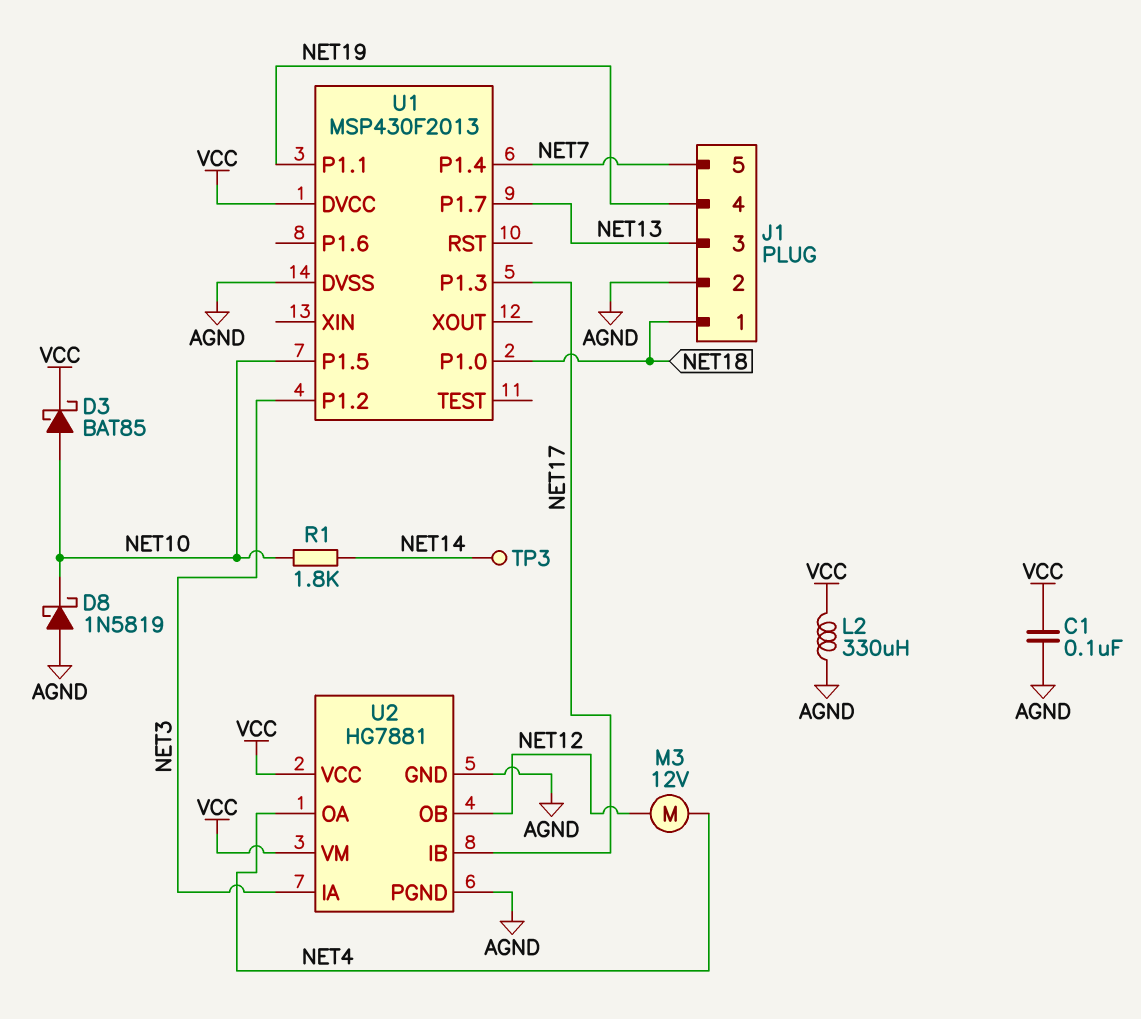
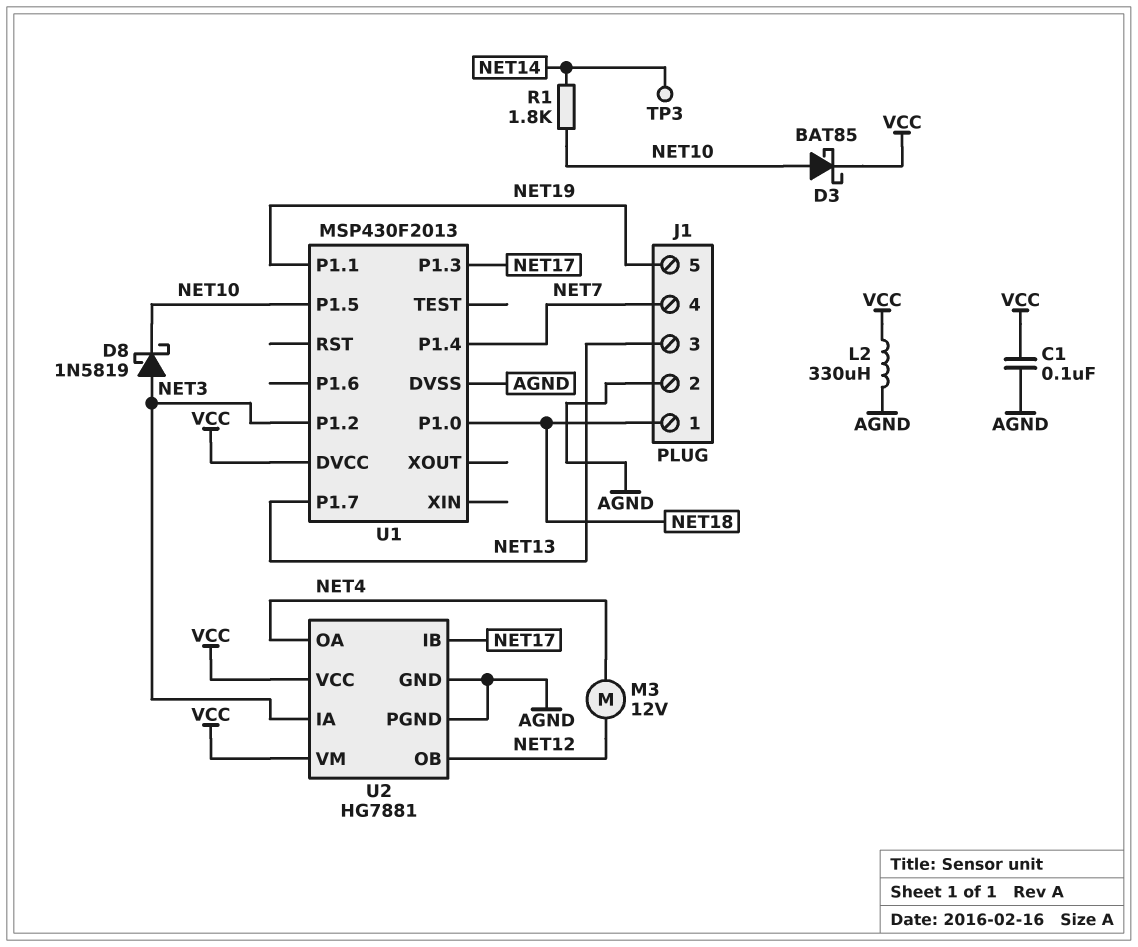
D8: schottky 1N5819 (A AGND, K NET10) -> schottky 1N5819 (A NET3, K NET10)
J1 pin 4: NET19 -> NET7
J1 pin 5: NET7 -> NET19

